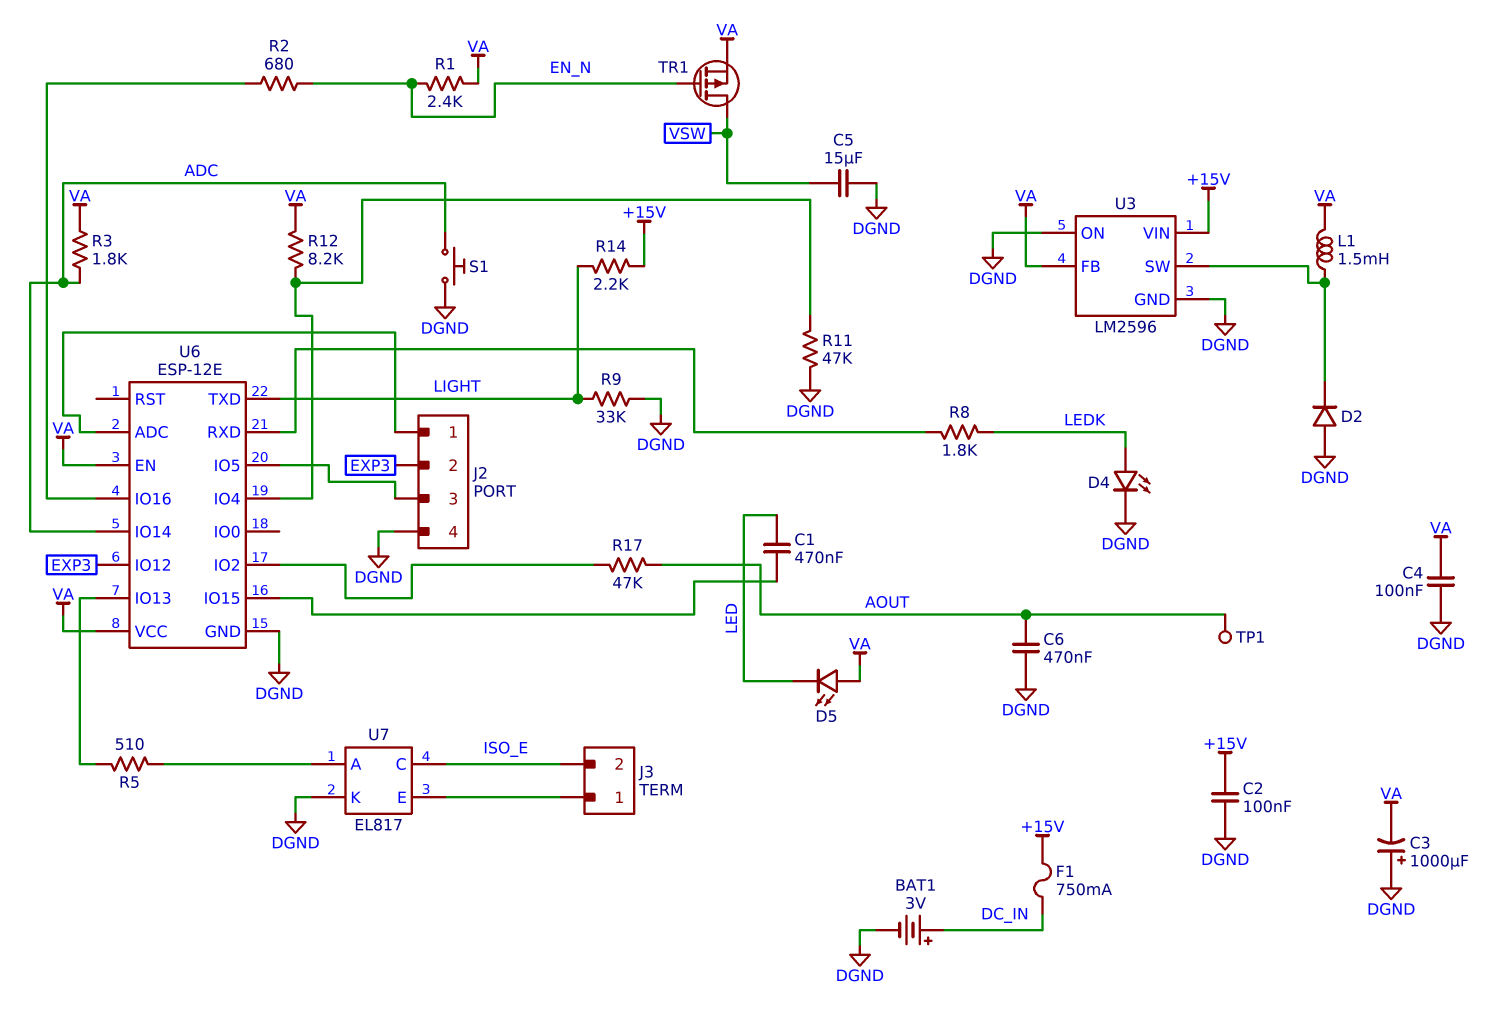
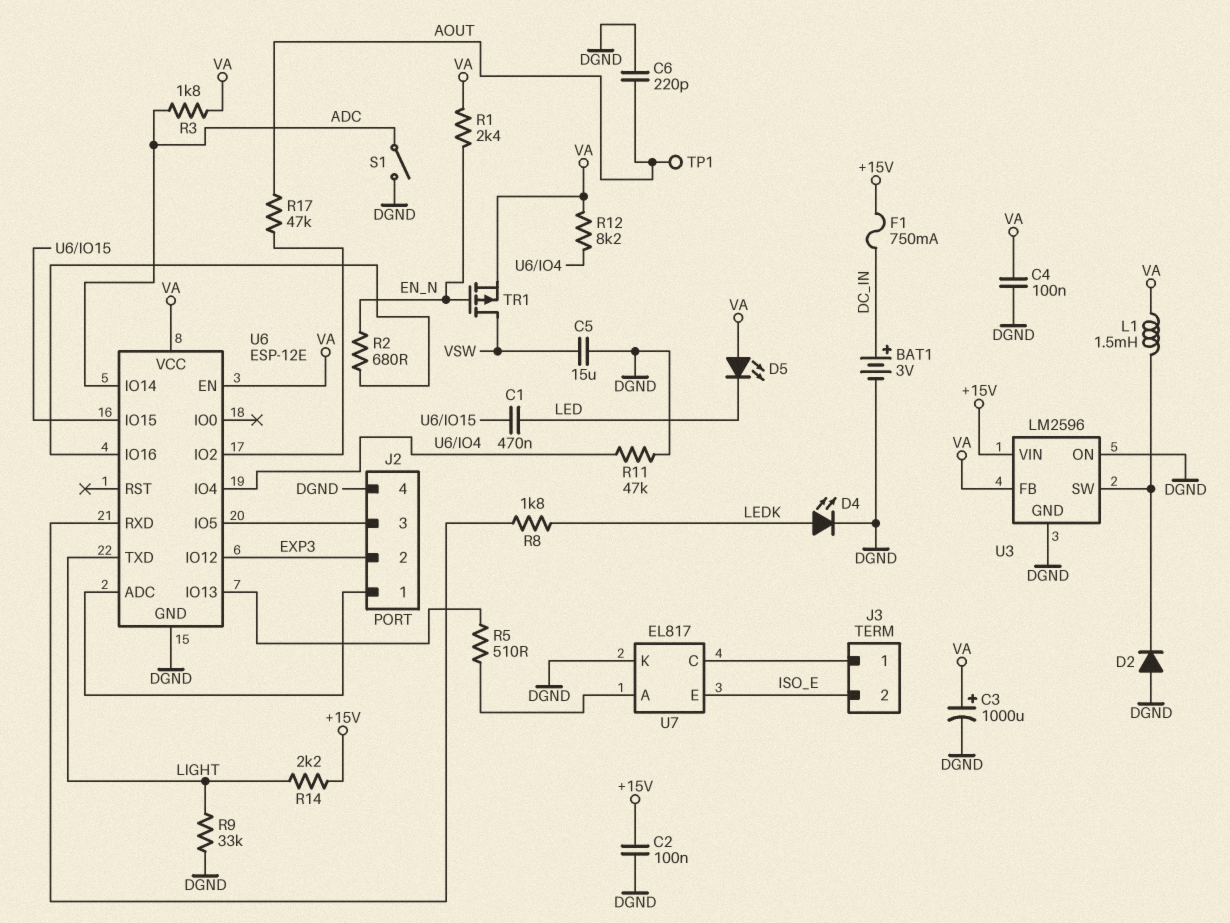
C3: 1000uF (plus DGND, minus VA) -> 1000uF (plus VA, minus DGND)
C6: 470nF (AOUT, DGND) -> 220pF (AOUT, DGND)
S1: button (ADC, DGND) -> switch (ADC, DGND)
U7 pin C: ISO_E -> J3/1
U7 pin E: J3/1 -> ISO_E

